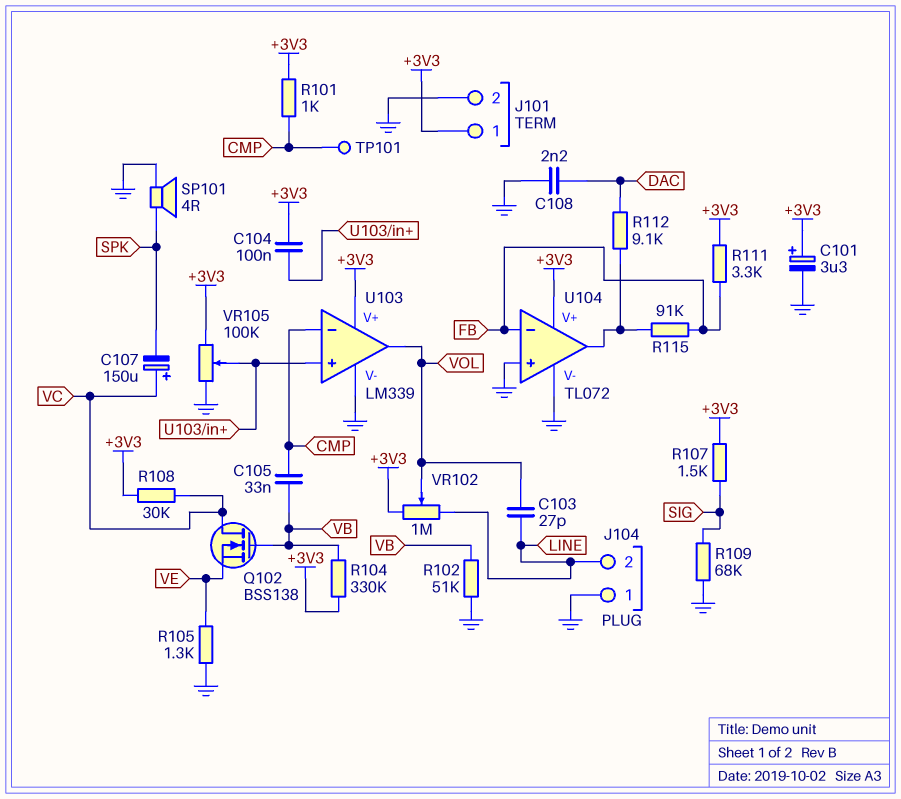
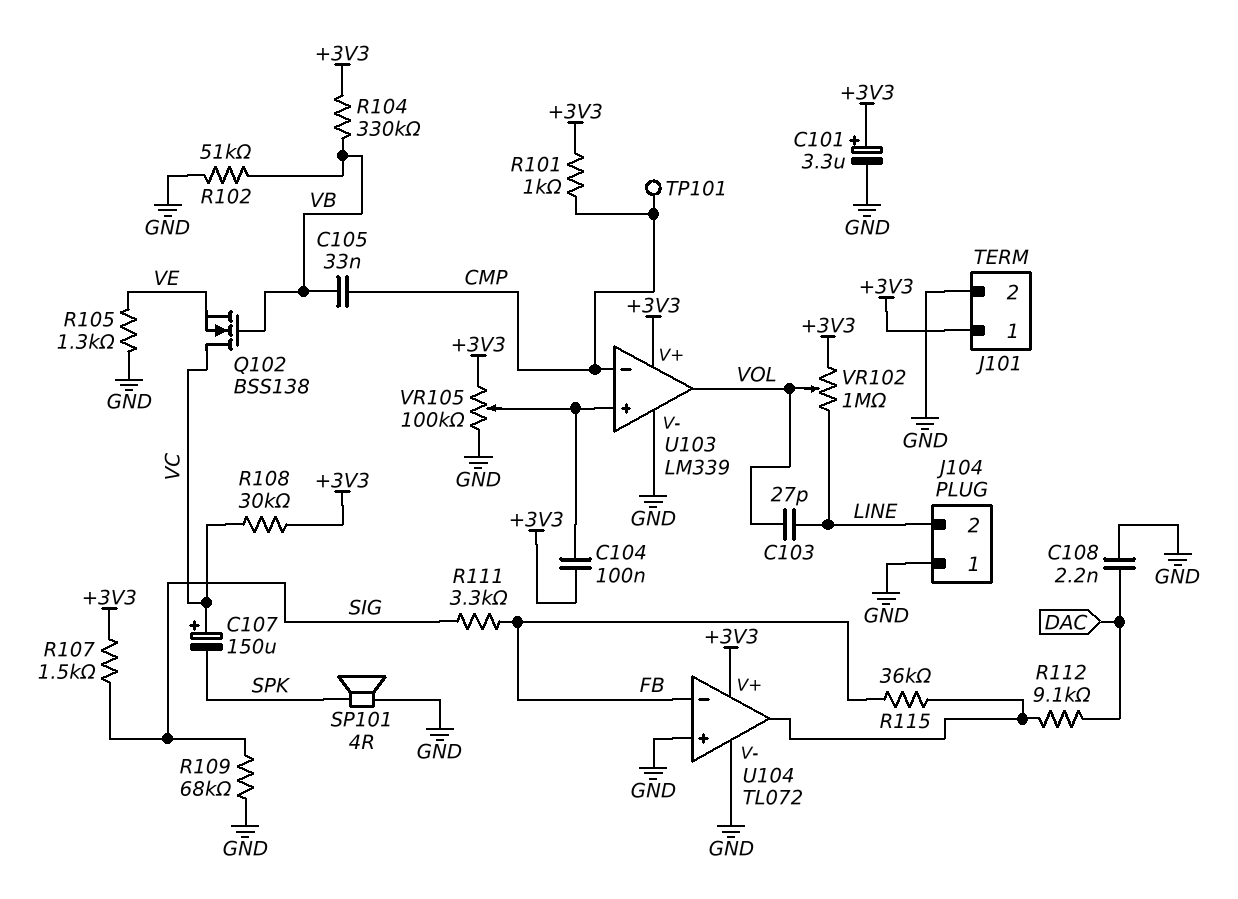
R111: 3.3k (+3V3, FB) -> 3.3k (FB, SIG)
R115: 91k (FB, U104/out) -> 36k (FB, U104/out)

